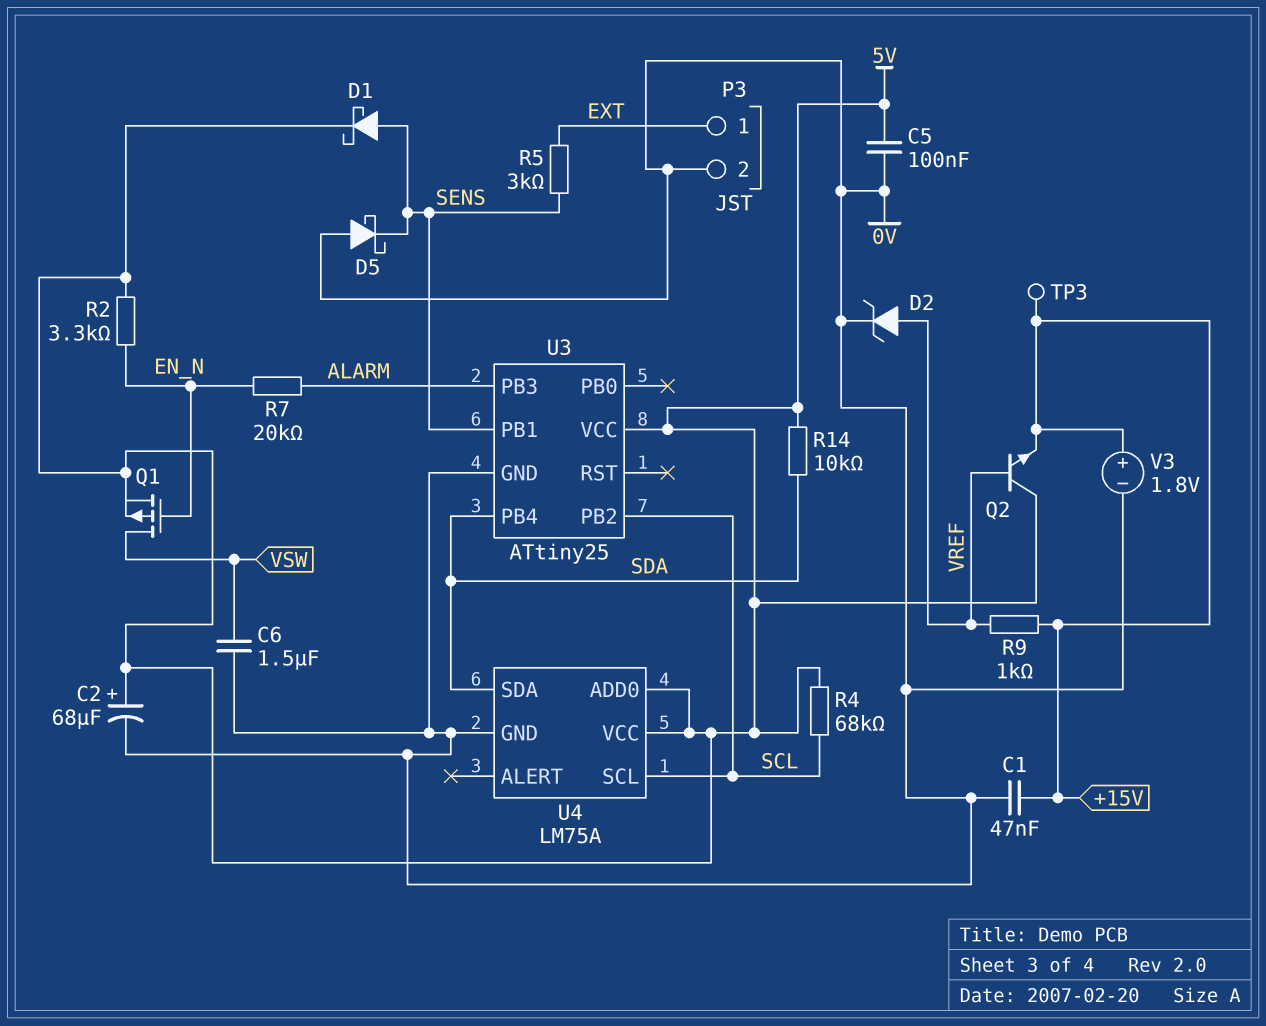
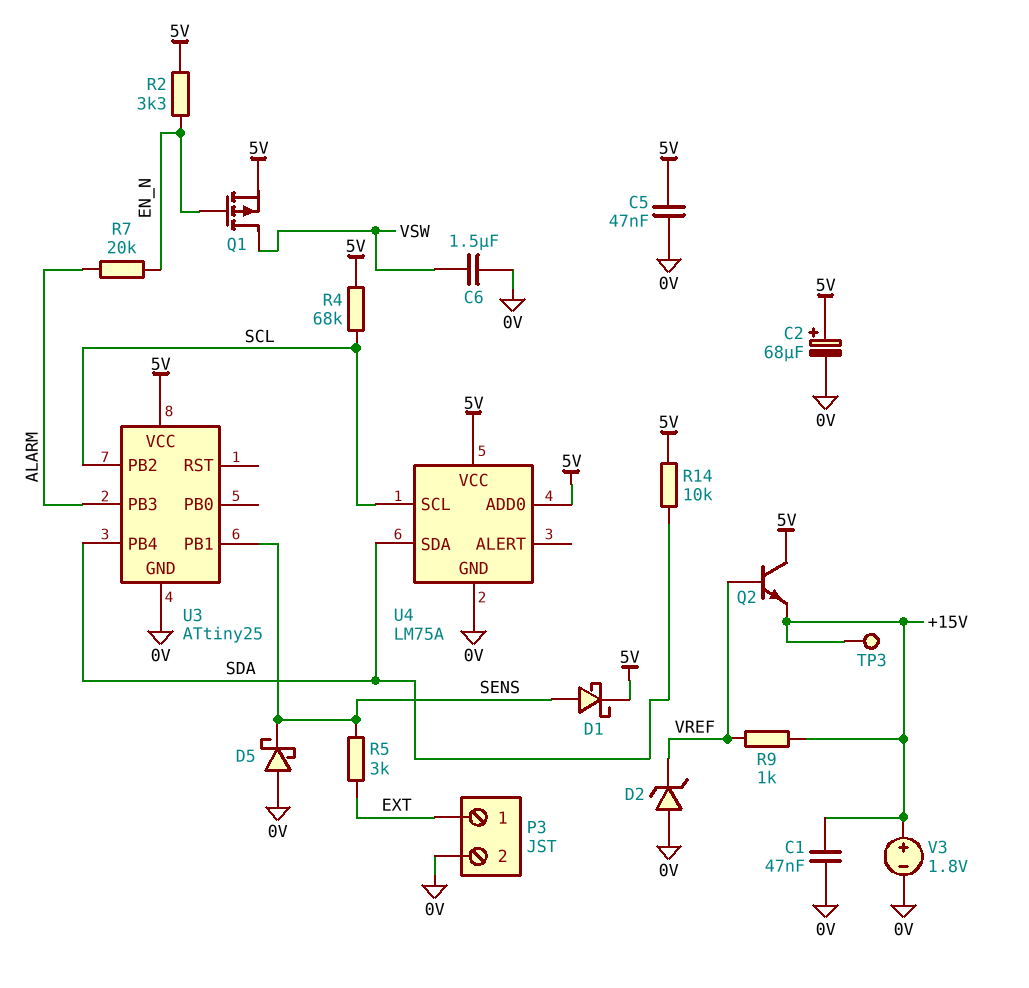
C5: 100nF (0V, 5V) -> 47nF (0V, 5V)
D2: zener (A VREF, K 0V) -> zener (A 0V, K VREF)

